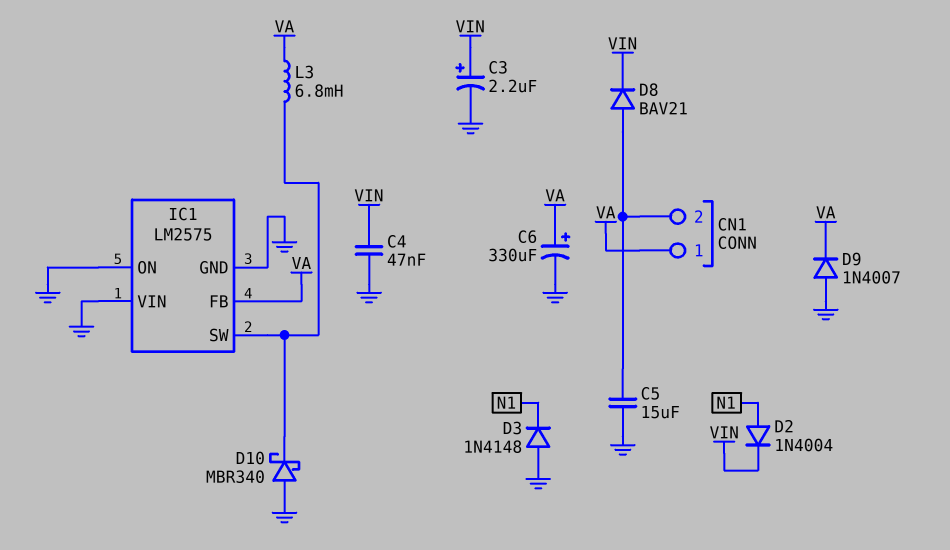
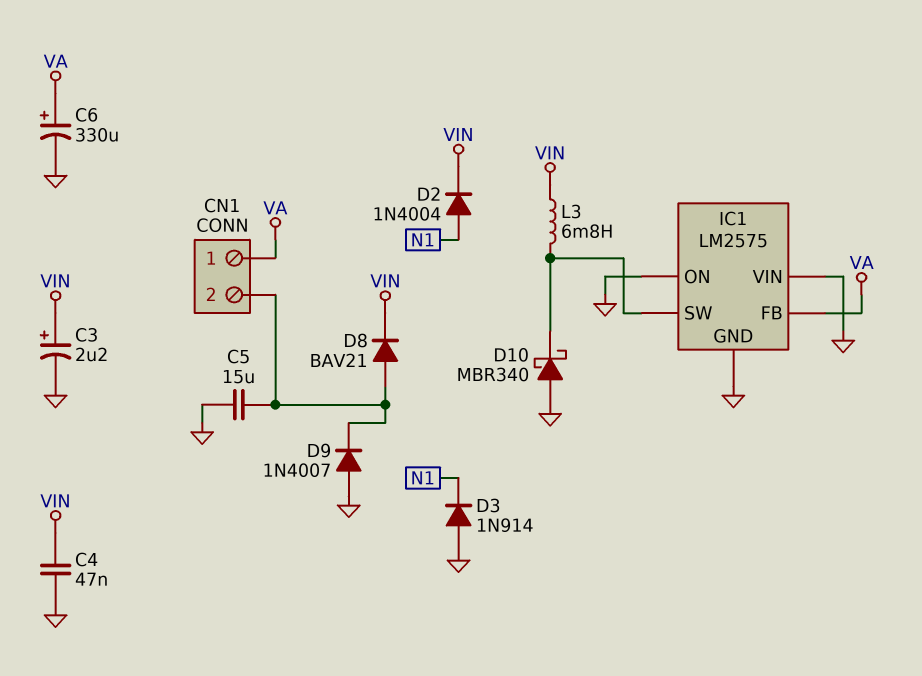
D3: diode 1N4148 (A GND, K N1) -> diode 1N914 (A GND, K N1)
D9: diode 1N4007 (A GND, K VA) -> diode 1N4007 (A GND, K CN1/2)
L3: 6.8mH (IC1/SW, VA) -> 6.8mH (IC1/SW, VIN)

